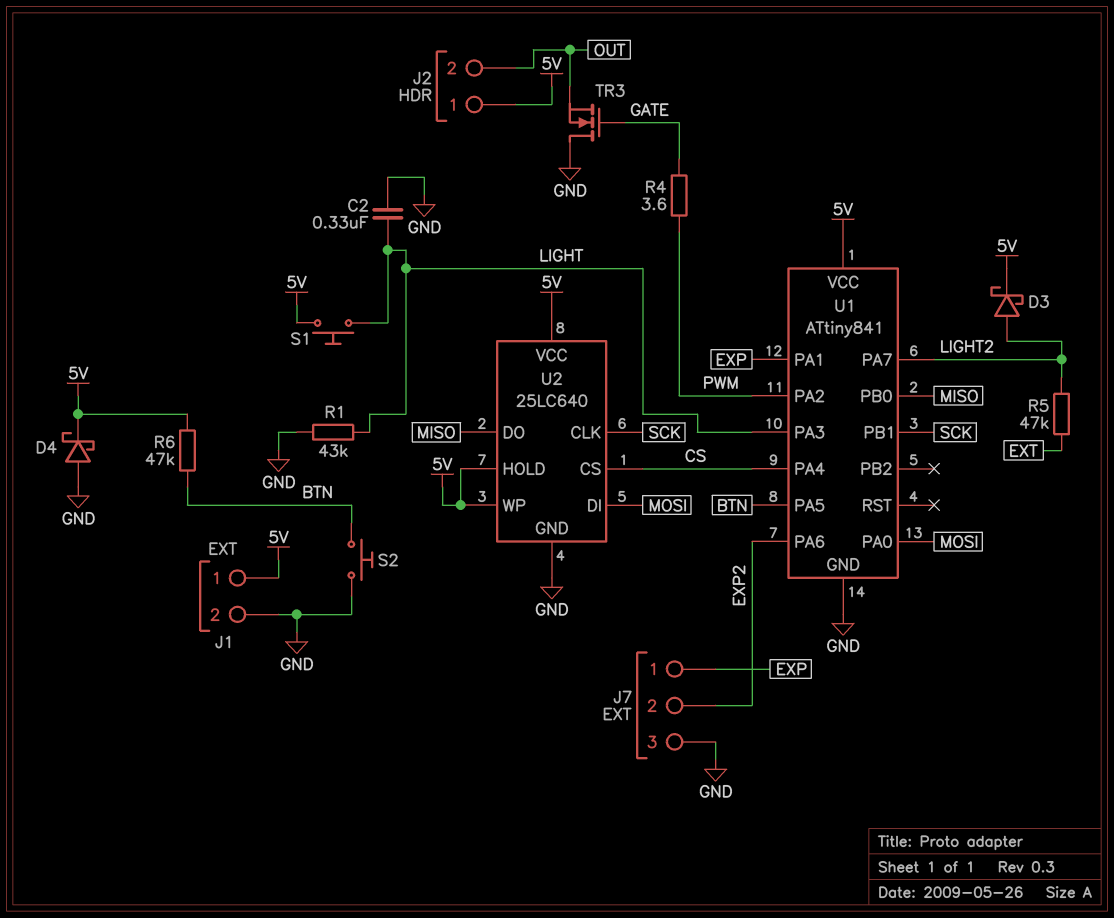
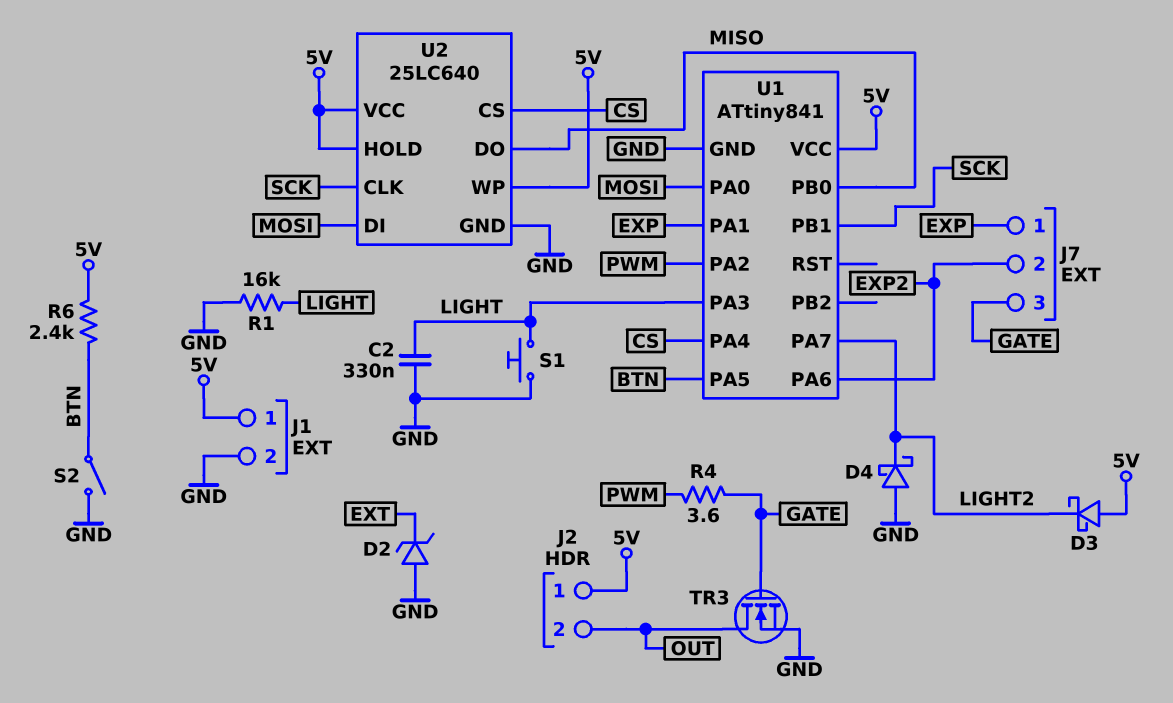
D2: none -> zener (A GND, K EXT)
D3: schottky (A LIGHT2, K 5V) -> schottky (A 5V, K LIGHT2)
D4: schottky (A GND, K 5V) -> schottky (A GND, K LIGHT2)
J7 pin 3: GND -> GATE
R1: 43k (GND, LIGHT) -> 16k (GND, LIGHT)
R5: 47k (EXT, LIGHT2) -> none
R6: 47k (5V, BTN) -> 2.4k (5V, BTN)
S1: button (5V, LIGHT) -> button (GND, LIGHT)
S2: button (BTN, GND) -> switch (BTN, GND)
TR3: NMOS (G GATE, D GND, S OUT) -> NMOS (G GATE, D OUT, S GND)

